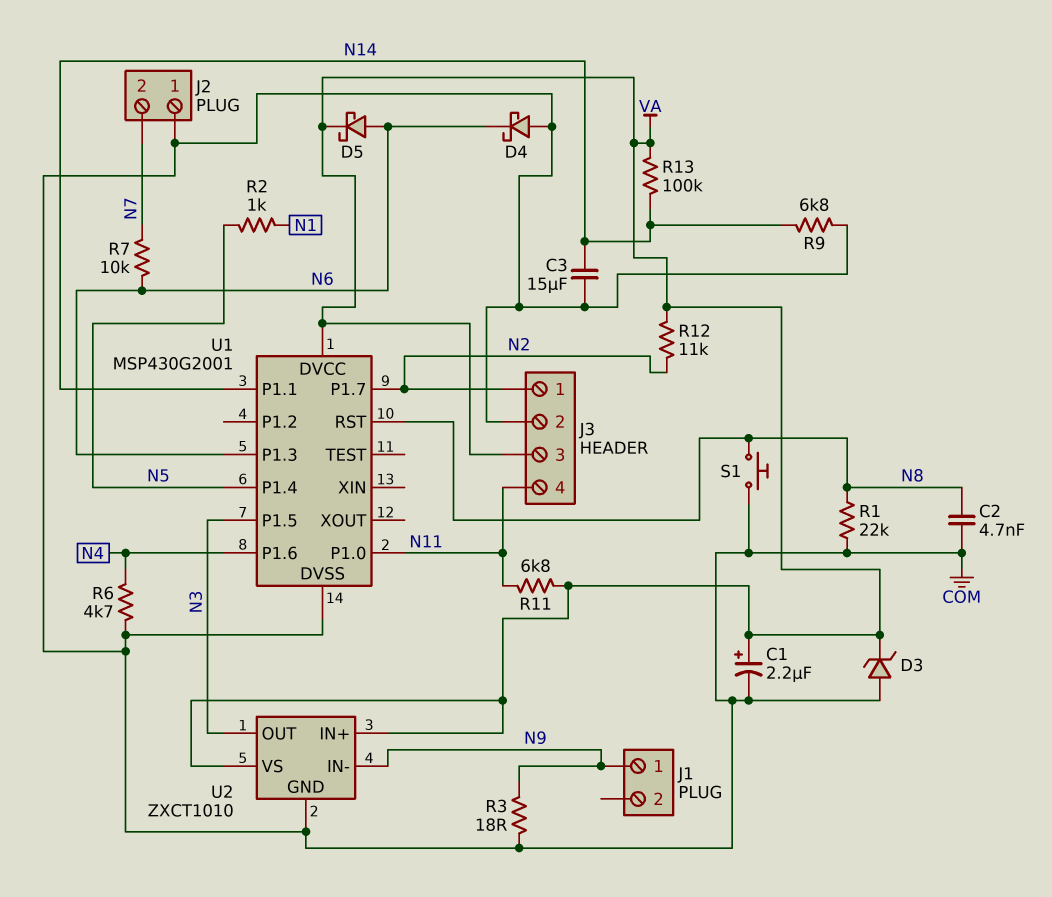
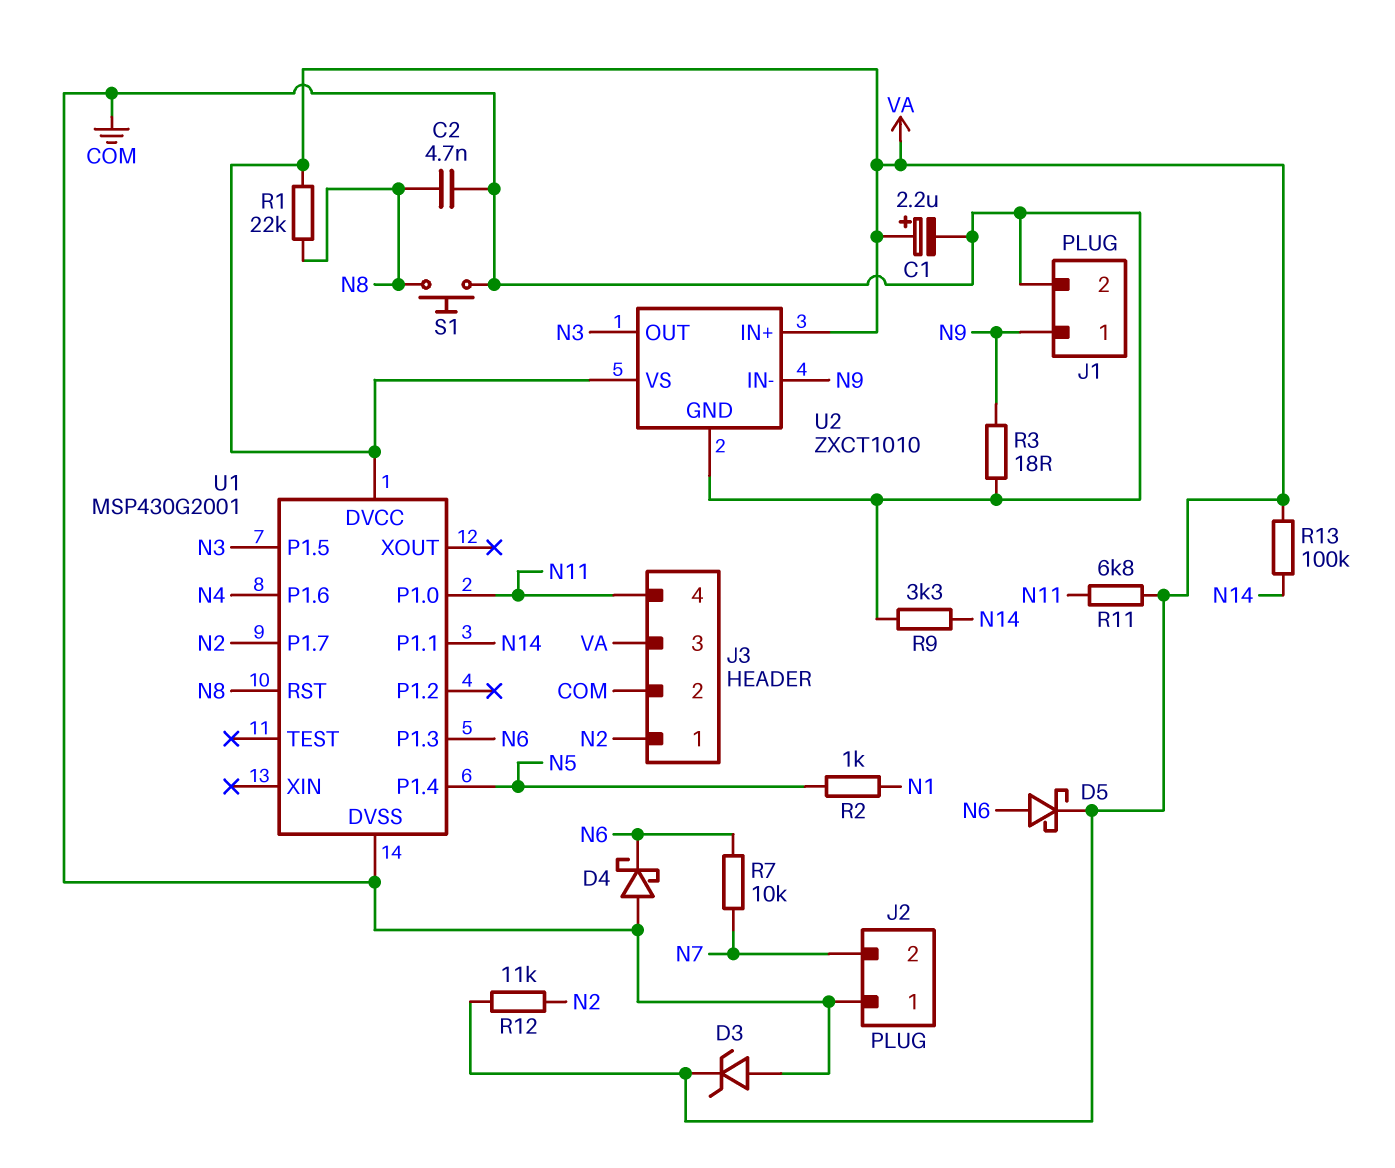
C3: 15uF (COM, N14) -> none
J1 pin 2: none -> COM
R1: 22k (COM, N8) -> 22k (N8, VA)
R6: 4.7k (COM, N4) -> none
R9: 6.8k (COM, N14) -> 3.3k (COM, N14)

